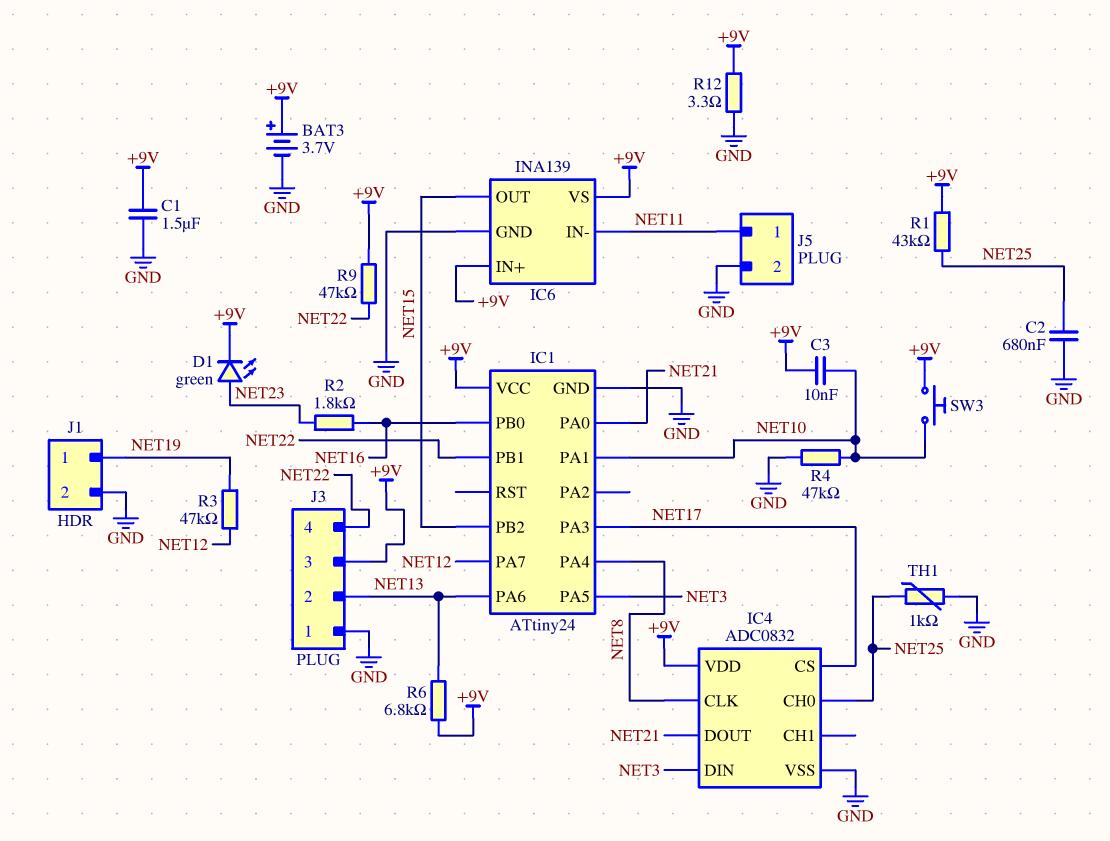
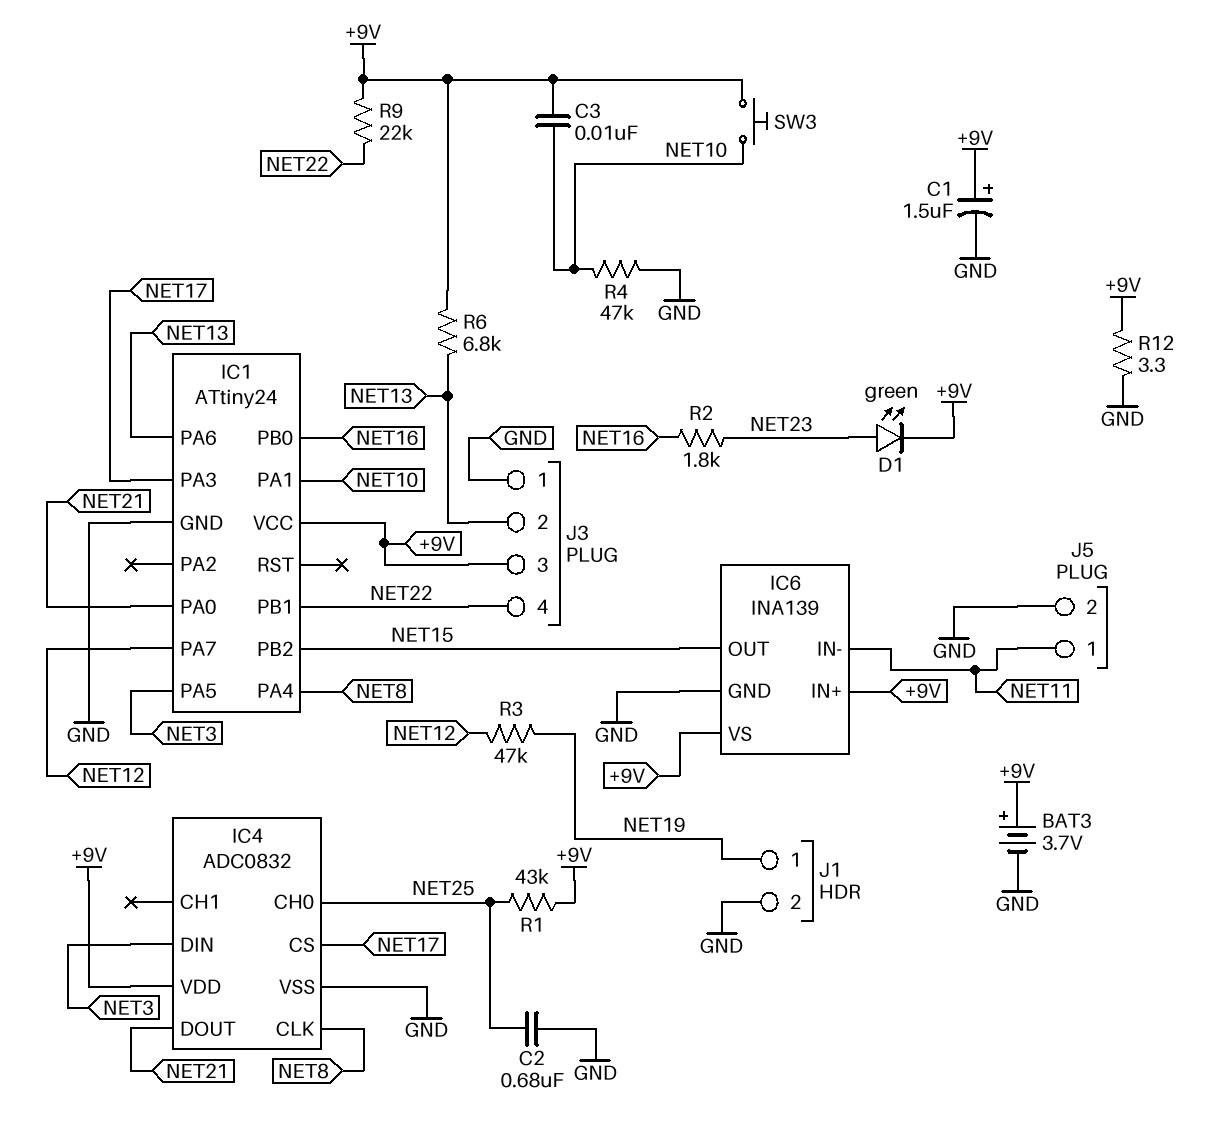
C1: 1.5uF (+9V, GND) -> 1.5uF (plus +9V, minus GND)
R9: 47k (+9V, NET22) -> 22k (+9V, NET22)
TH1: 1k (GND, NET25) -> none

